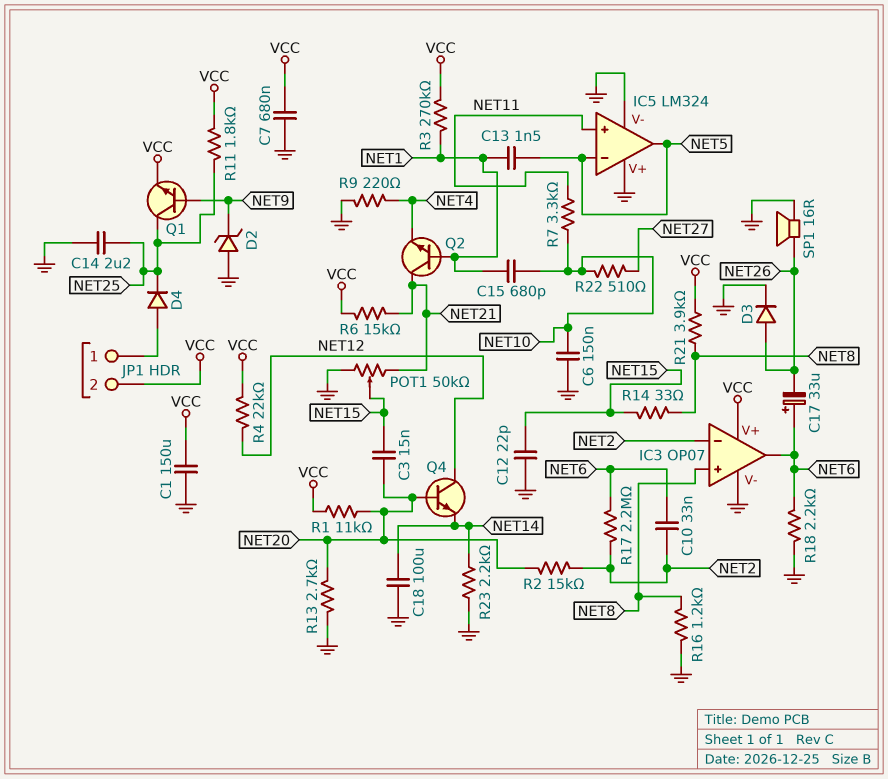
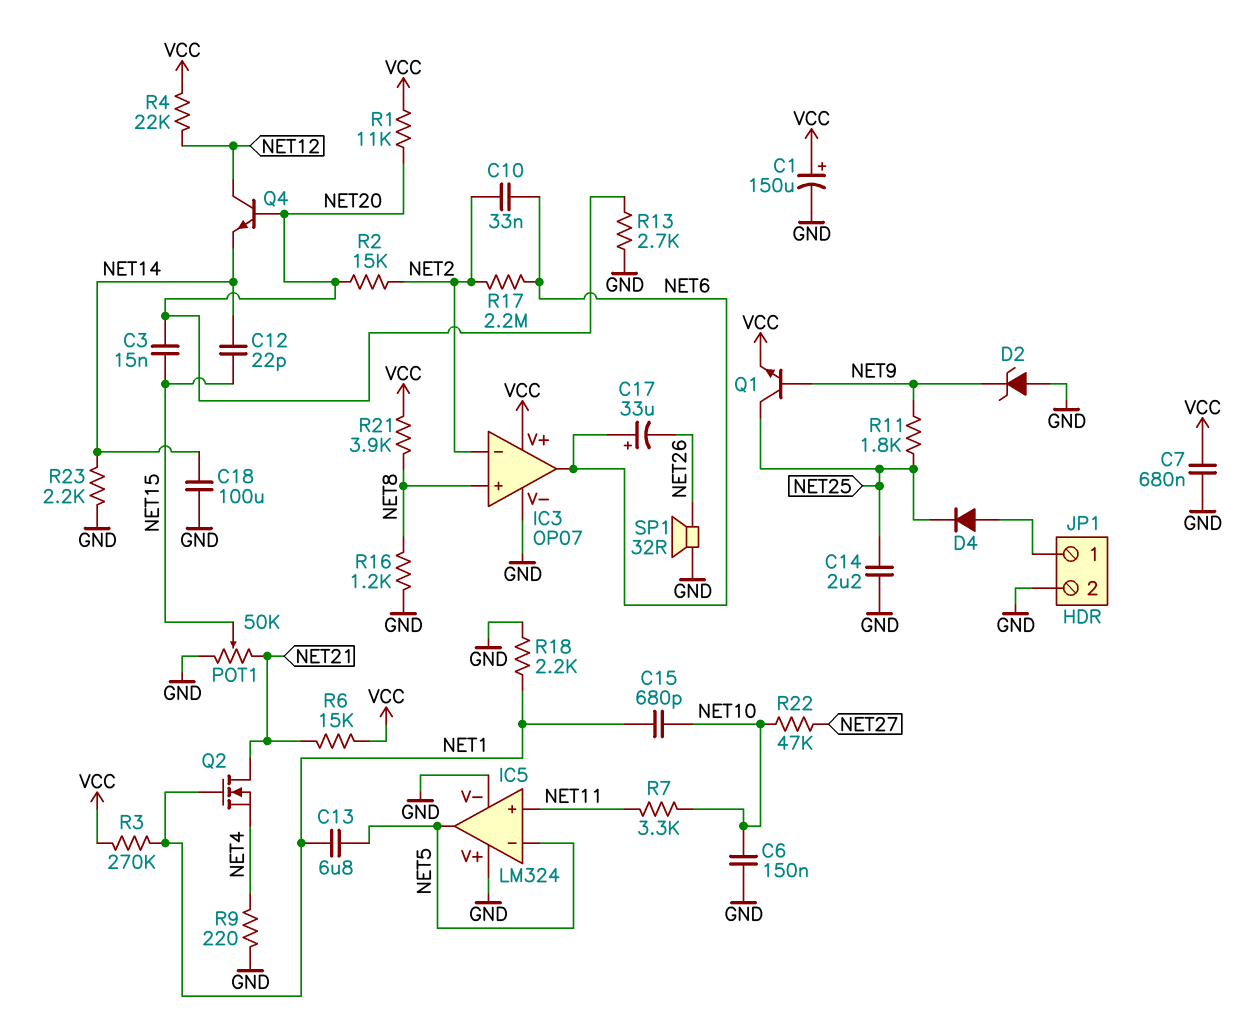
C1: 150uF (GND, VCC) -> 150uF (plus VCC, minus GND)
C12: 22pF (GND, NET15) -> 22pF (NET14, NET15)
C13: 1.5nF (NET1, NET5) -> 6.8uF (NET1, NET5)
D3: diode (A NET26, K GND) -> none
JP1 pin 2: VCC -> GND
Q2: NPN (B NET1, C NET21, E NET4) -> NMOS (G NET1, D NET21, S NET4)
R11: 1.8k (NET25, VCC) -> 1.8k (NET9, NET25)
R14: 33 (NET8, NET15) -> none
R18: 2.2k (GND, NET6) -> 2.2k (GND, NET1)
R22: 510 (NET10, NET27) -> 47k (NET10, NET27)
SP1: speaker 16R (GND, NET26) -> speaker 32R (GND, NET26)

